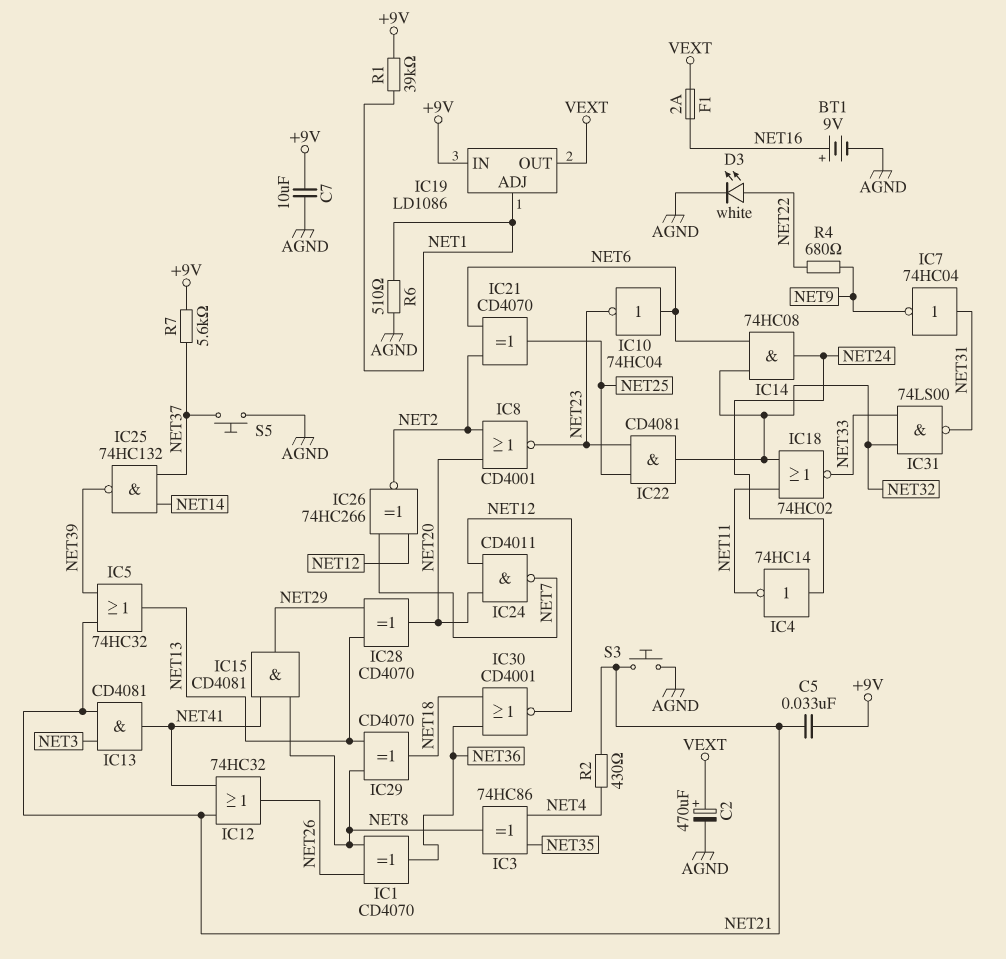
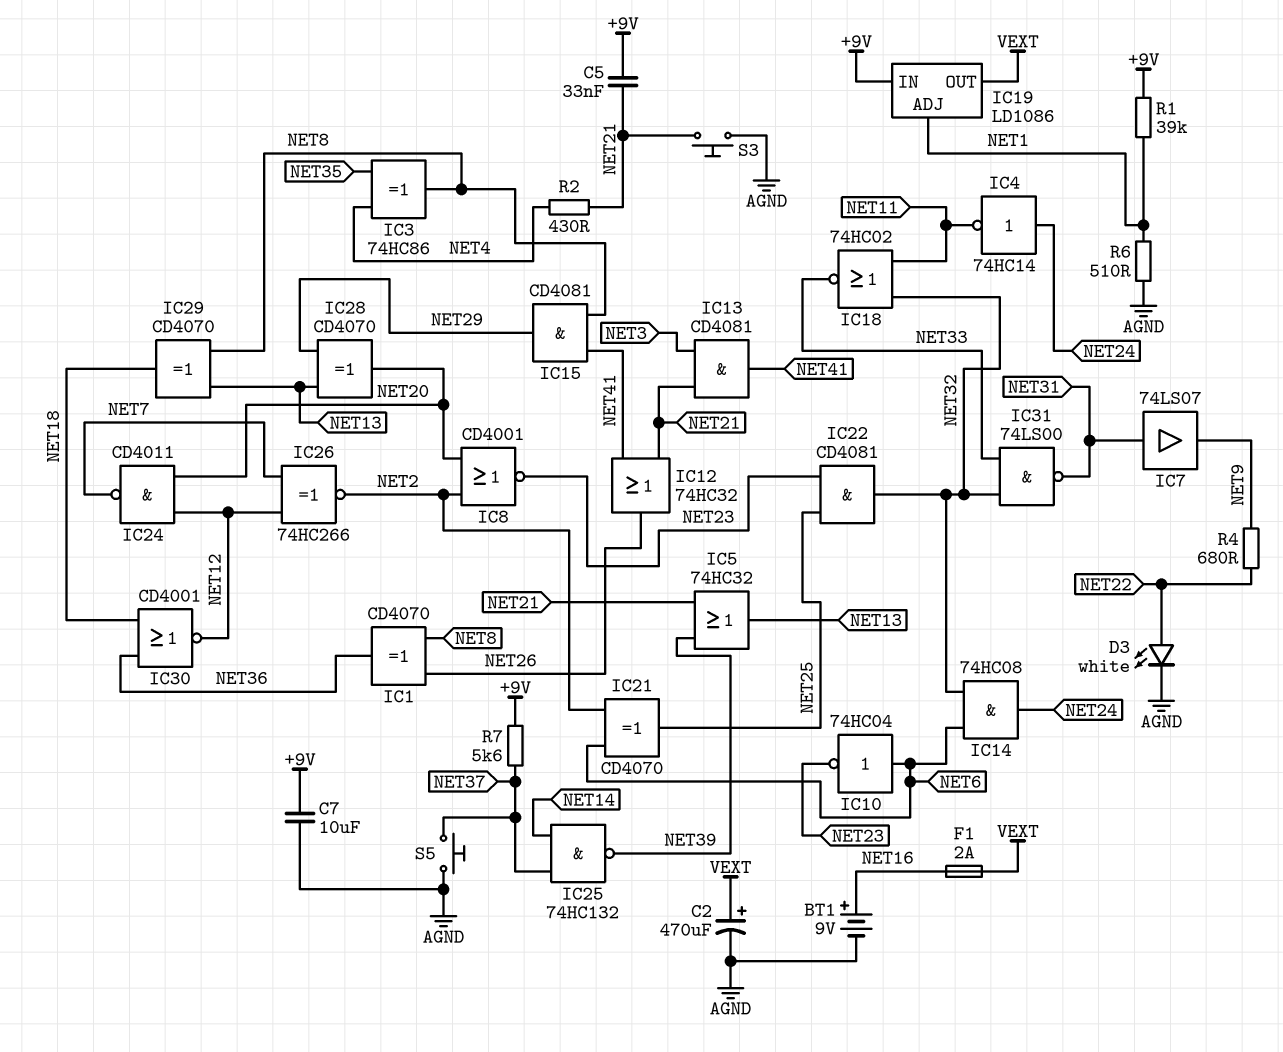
IC7: NOT 74HC04 (in NET31, out NET9) -> buffer 74LS07 (in NET31, out NET9)

